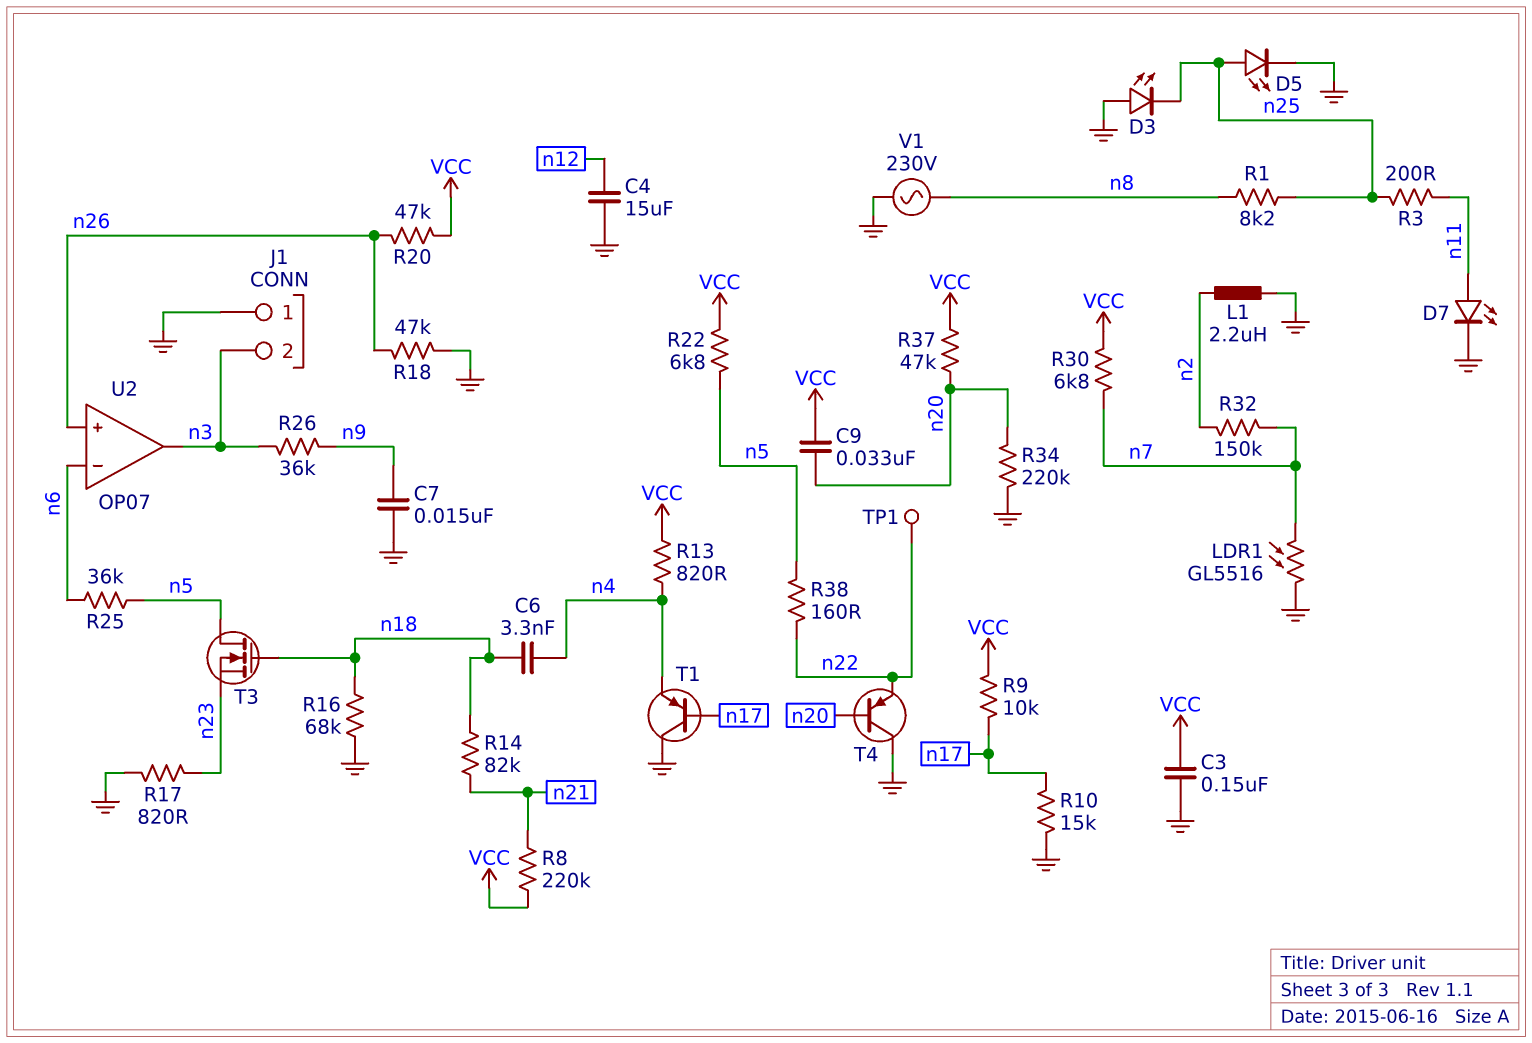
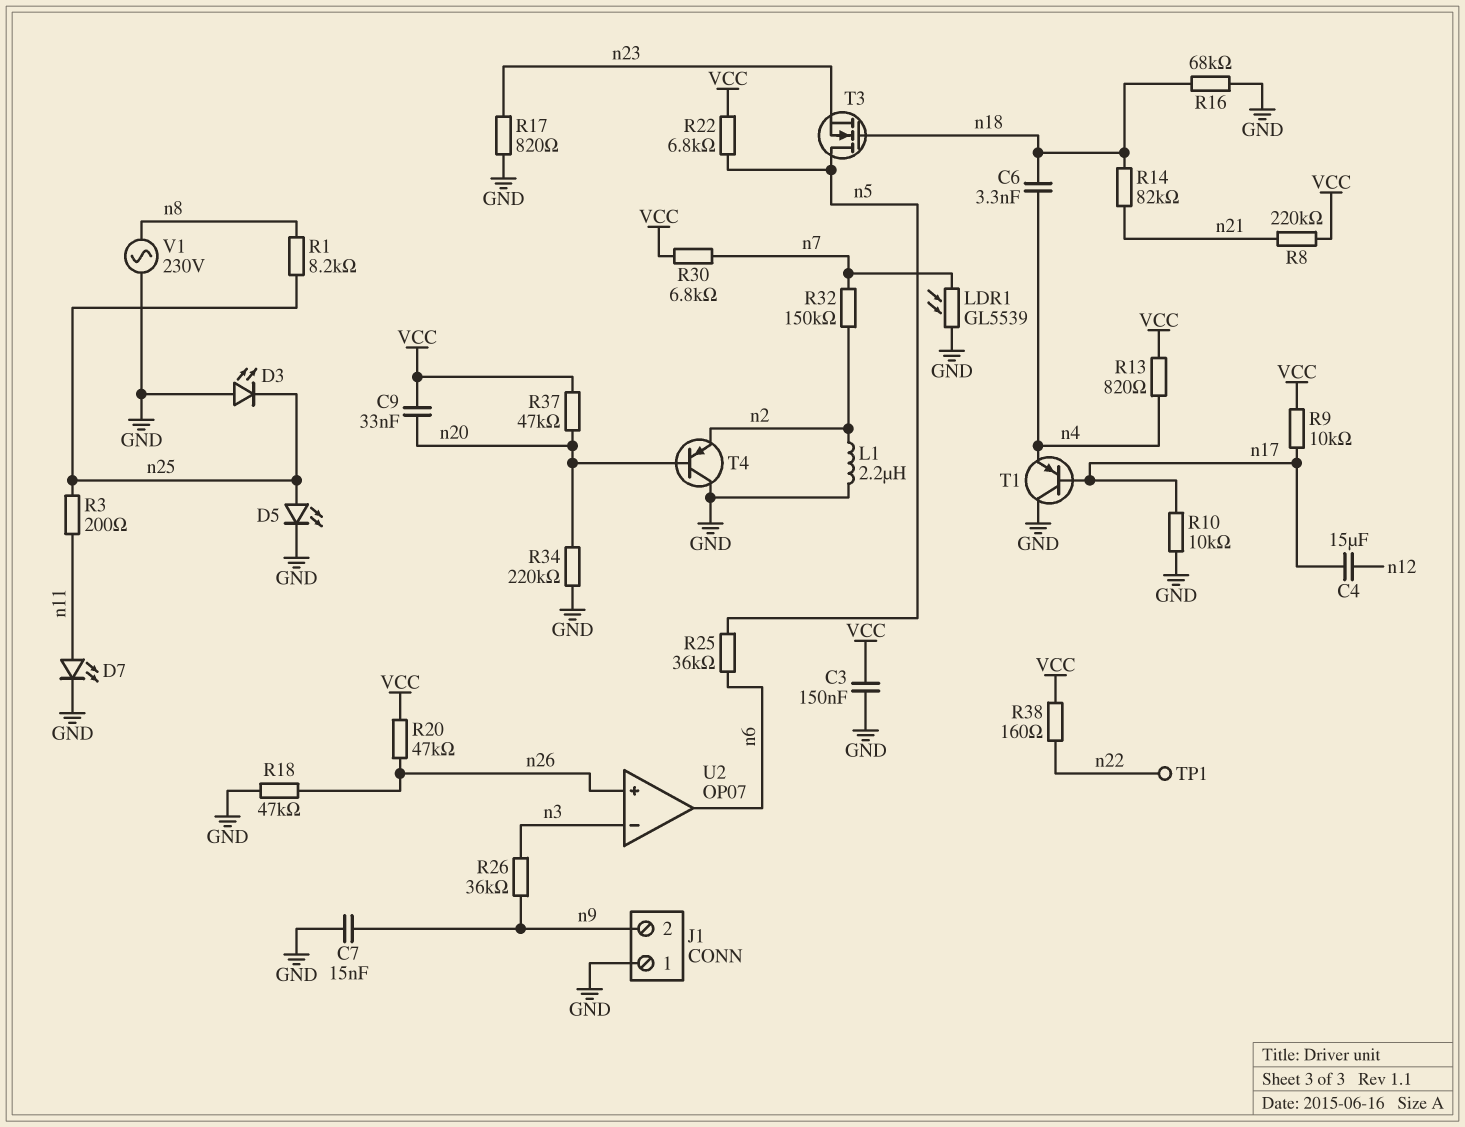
C4: 15uF (GND, n12) -> 15uF (n12, n17)
J1 pin 2: n3 -> n9
LDR1: GL5516 (GND, n7) -> GL5539 (GND, n7)
R10: 15k (GND, n17) -> 10k (GND, n17)
R38: 160 (n5, n22) -> 160 (VCC, n22)
T4: PNP (B n20, C GND, E n22) -> PNP (B n20, C GND, E n2)
U2 pin in-: n6 -> n3
U2 pin out: n3 -> n6

